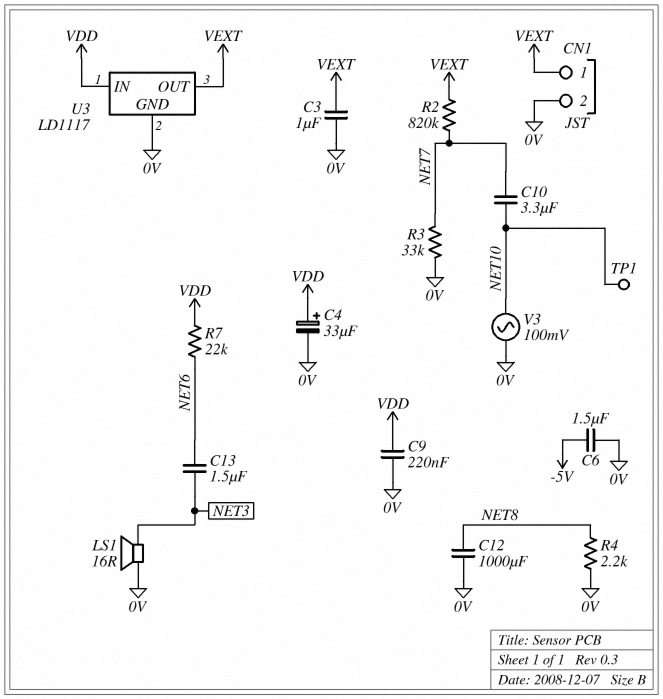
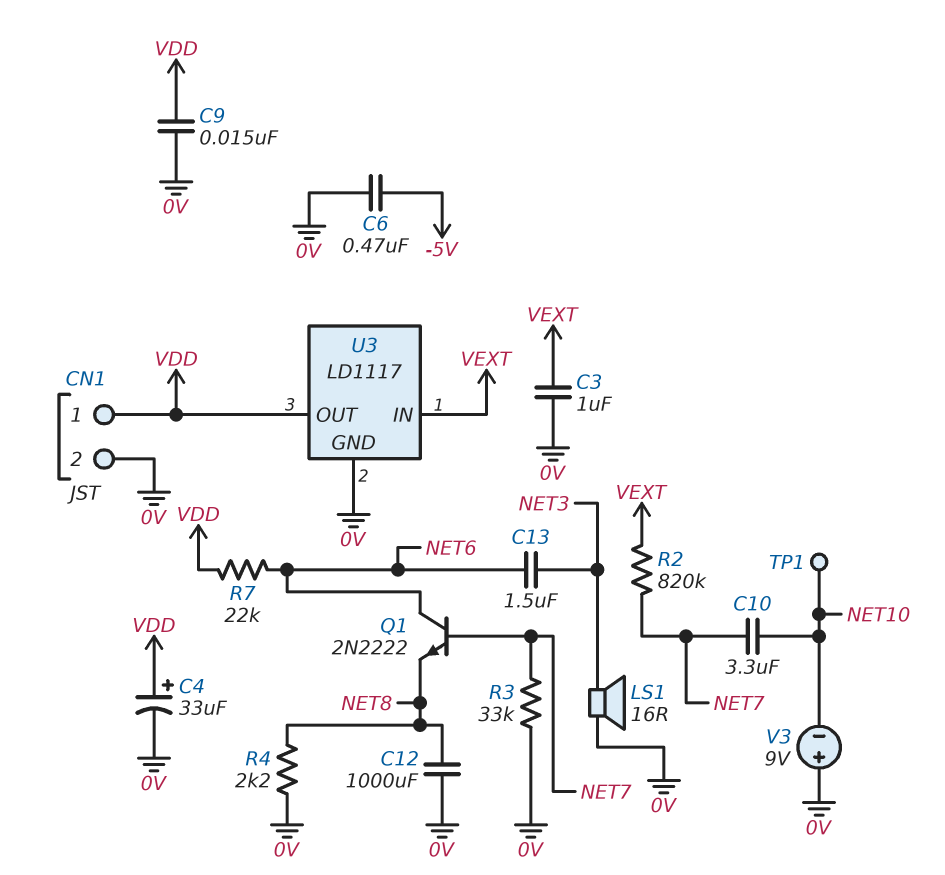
C6: 1.5uF (-5V, 0V) -> 470nF (-5V, 0V)
C9: 220nF (0V, VDD) -> 15nF (0V, VDD)
CN1 pin 1: VEXT -> VDD
Q1: none -> NPN 2N2222 (B NET7, C NET6, E NET8)
U3 pin IN: VDD -> VEXT
U3 pin OUT: VEXT -> VDD
V3: AC 100mV (0V, NET10) -> 9V (plus 0V, minus NET10)

